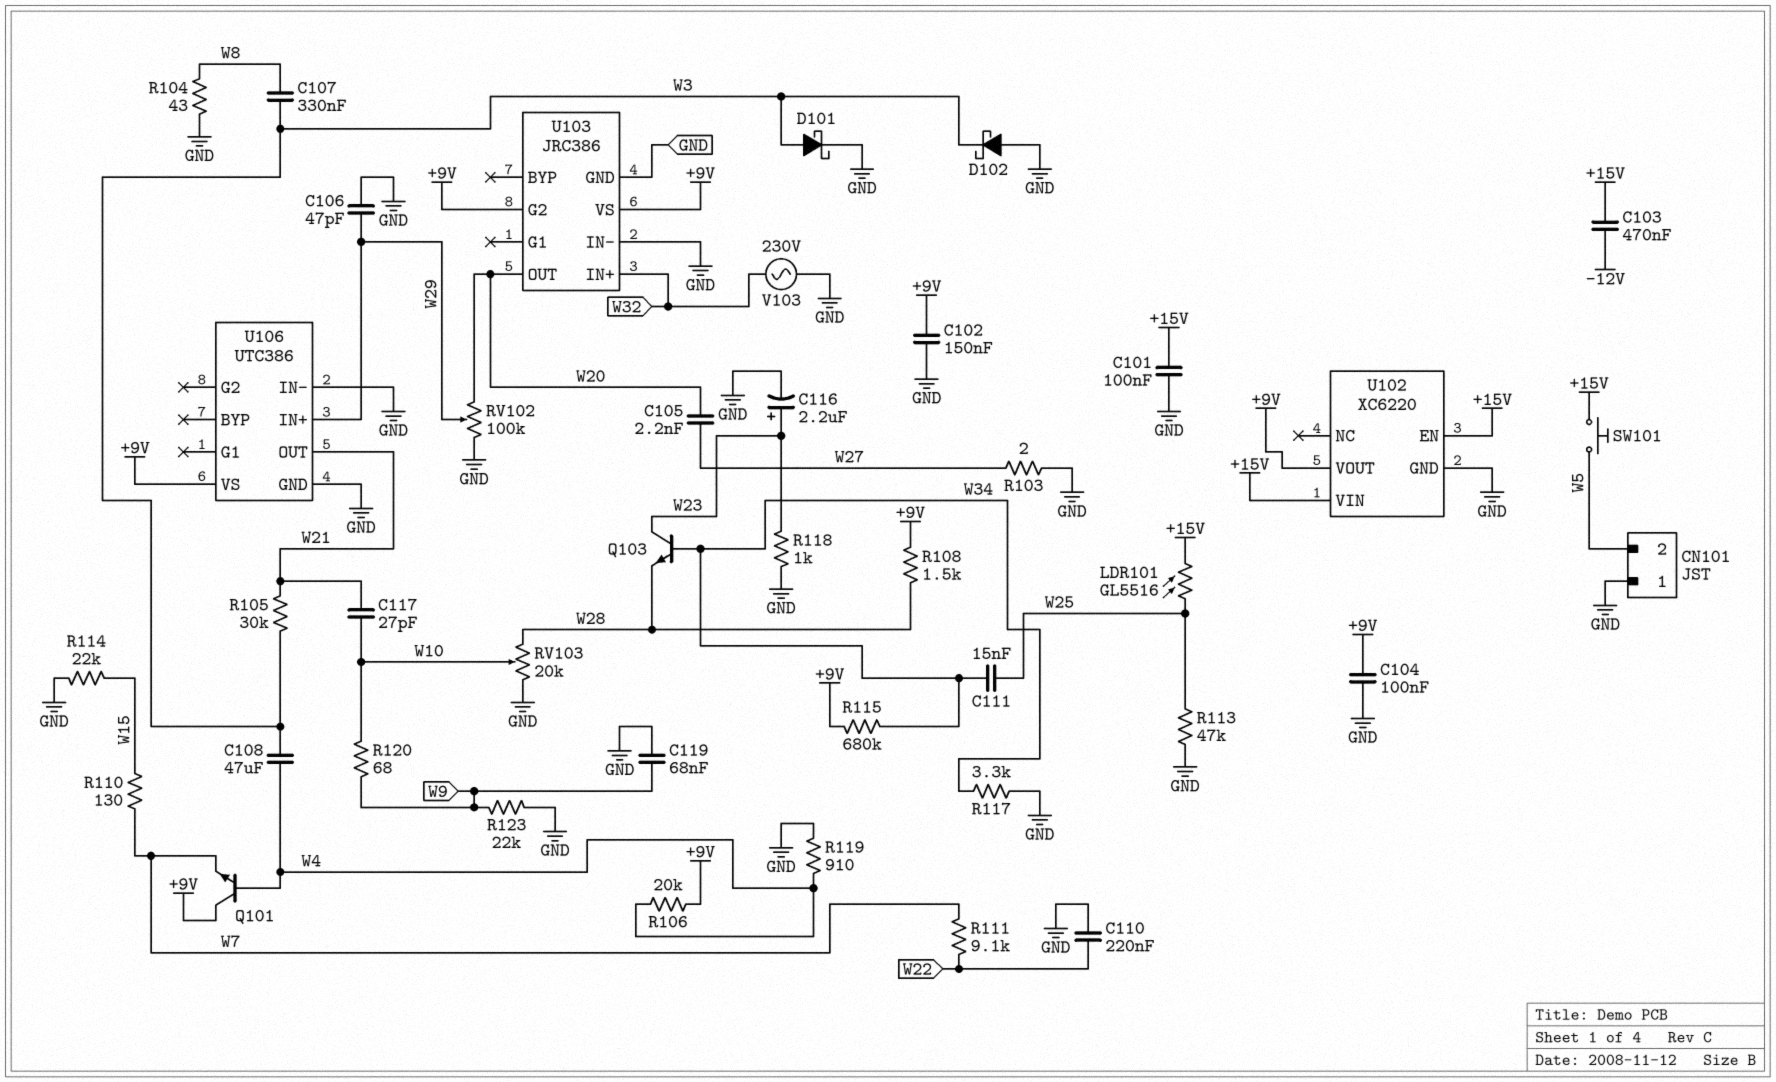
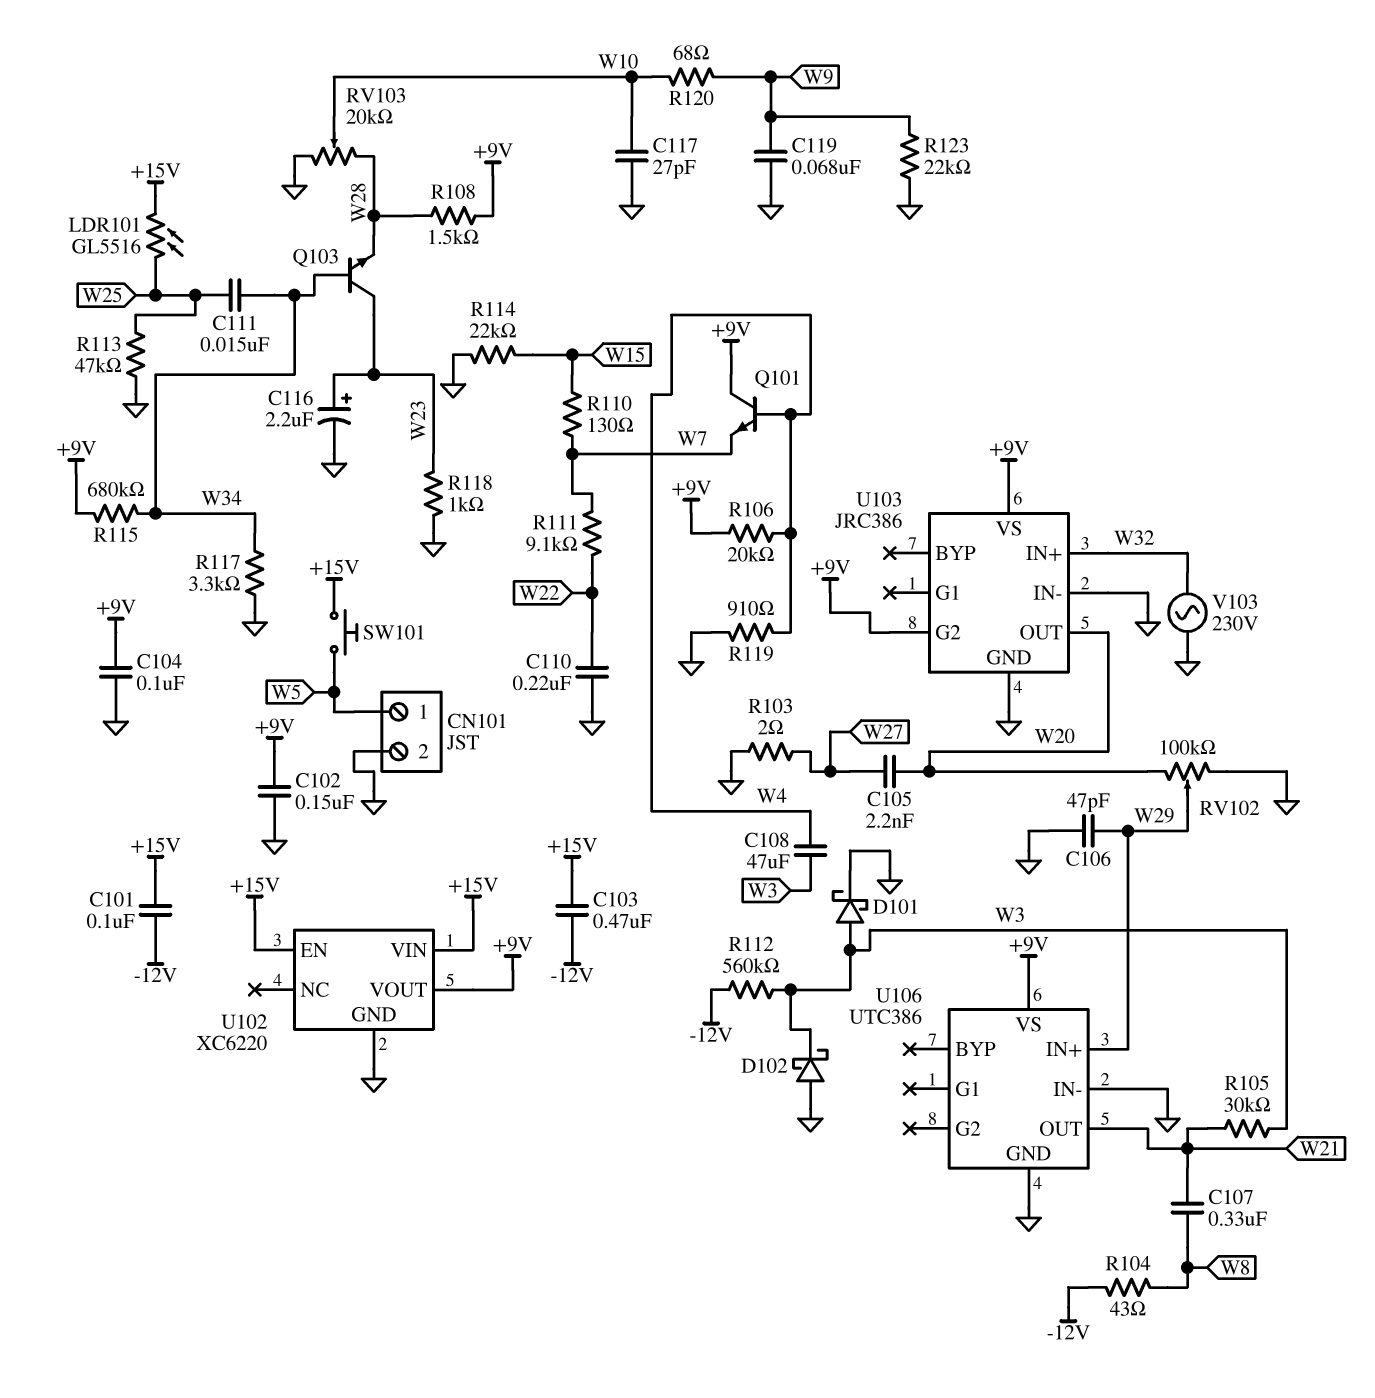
C101: 100nF (+15V, GND) -> 100nF (+15V, -12V)
C107: 330nF (W3, W8) -> 330nF (W8, W21)
C117: 27pF (W10, W21) -> 27pF (GND, W10)
CN101 pin 1: GND -> W5
CN101 pin 2: W5 -> GND
R104: 43 (GND, W8) -> 43 (-12V, W8)
R112: none -> 560k (-12V, W3)

